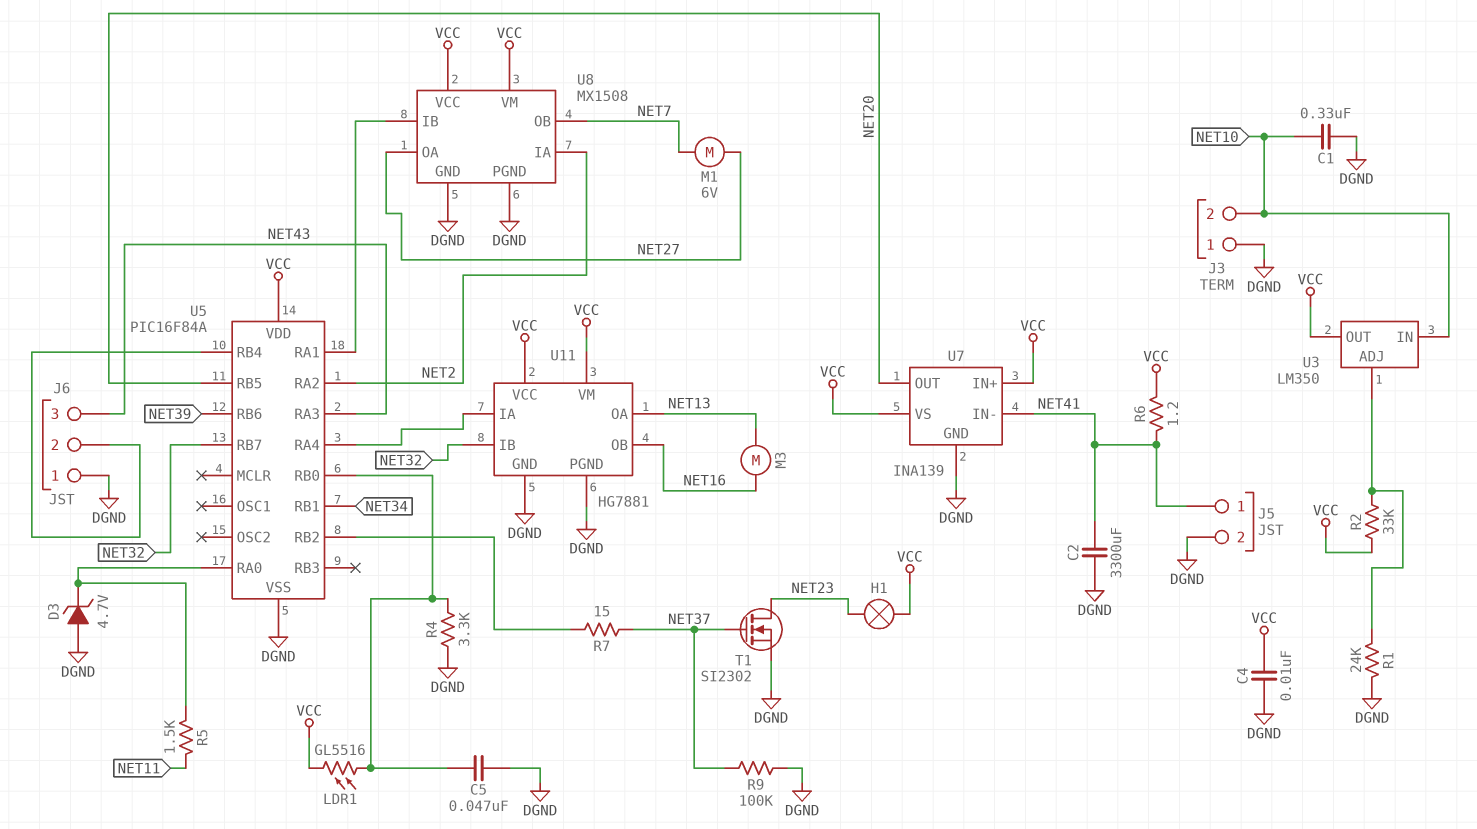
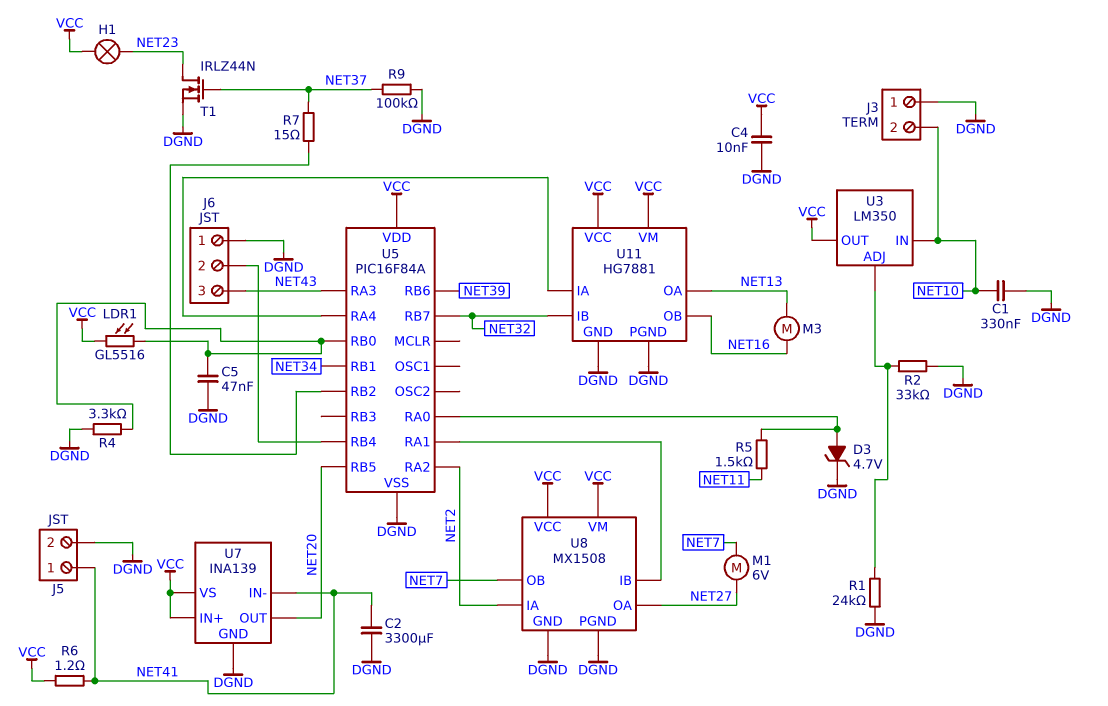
D3: zener 4.7V (A DGND, K U5/RA0) -> zener 4.7V (A U5/RA0, K DGND)
R2: 33k (U3/ADJ, VCC) -> 33k (DGND, U3/ADJ)
T1: NMOS SI2302 (G NET37, D NET23, S DGND) -> NMOS IRLZ44N (G NET37, D NET23, S DGND)

